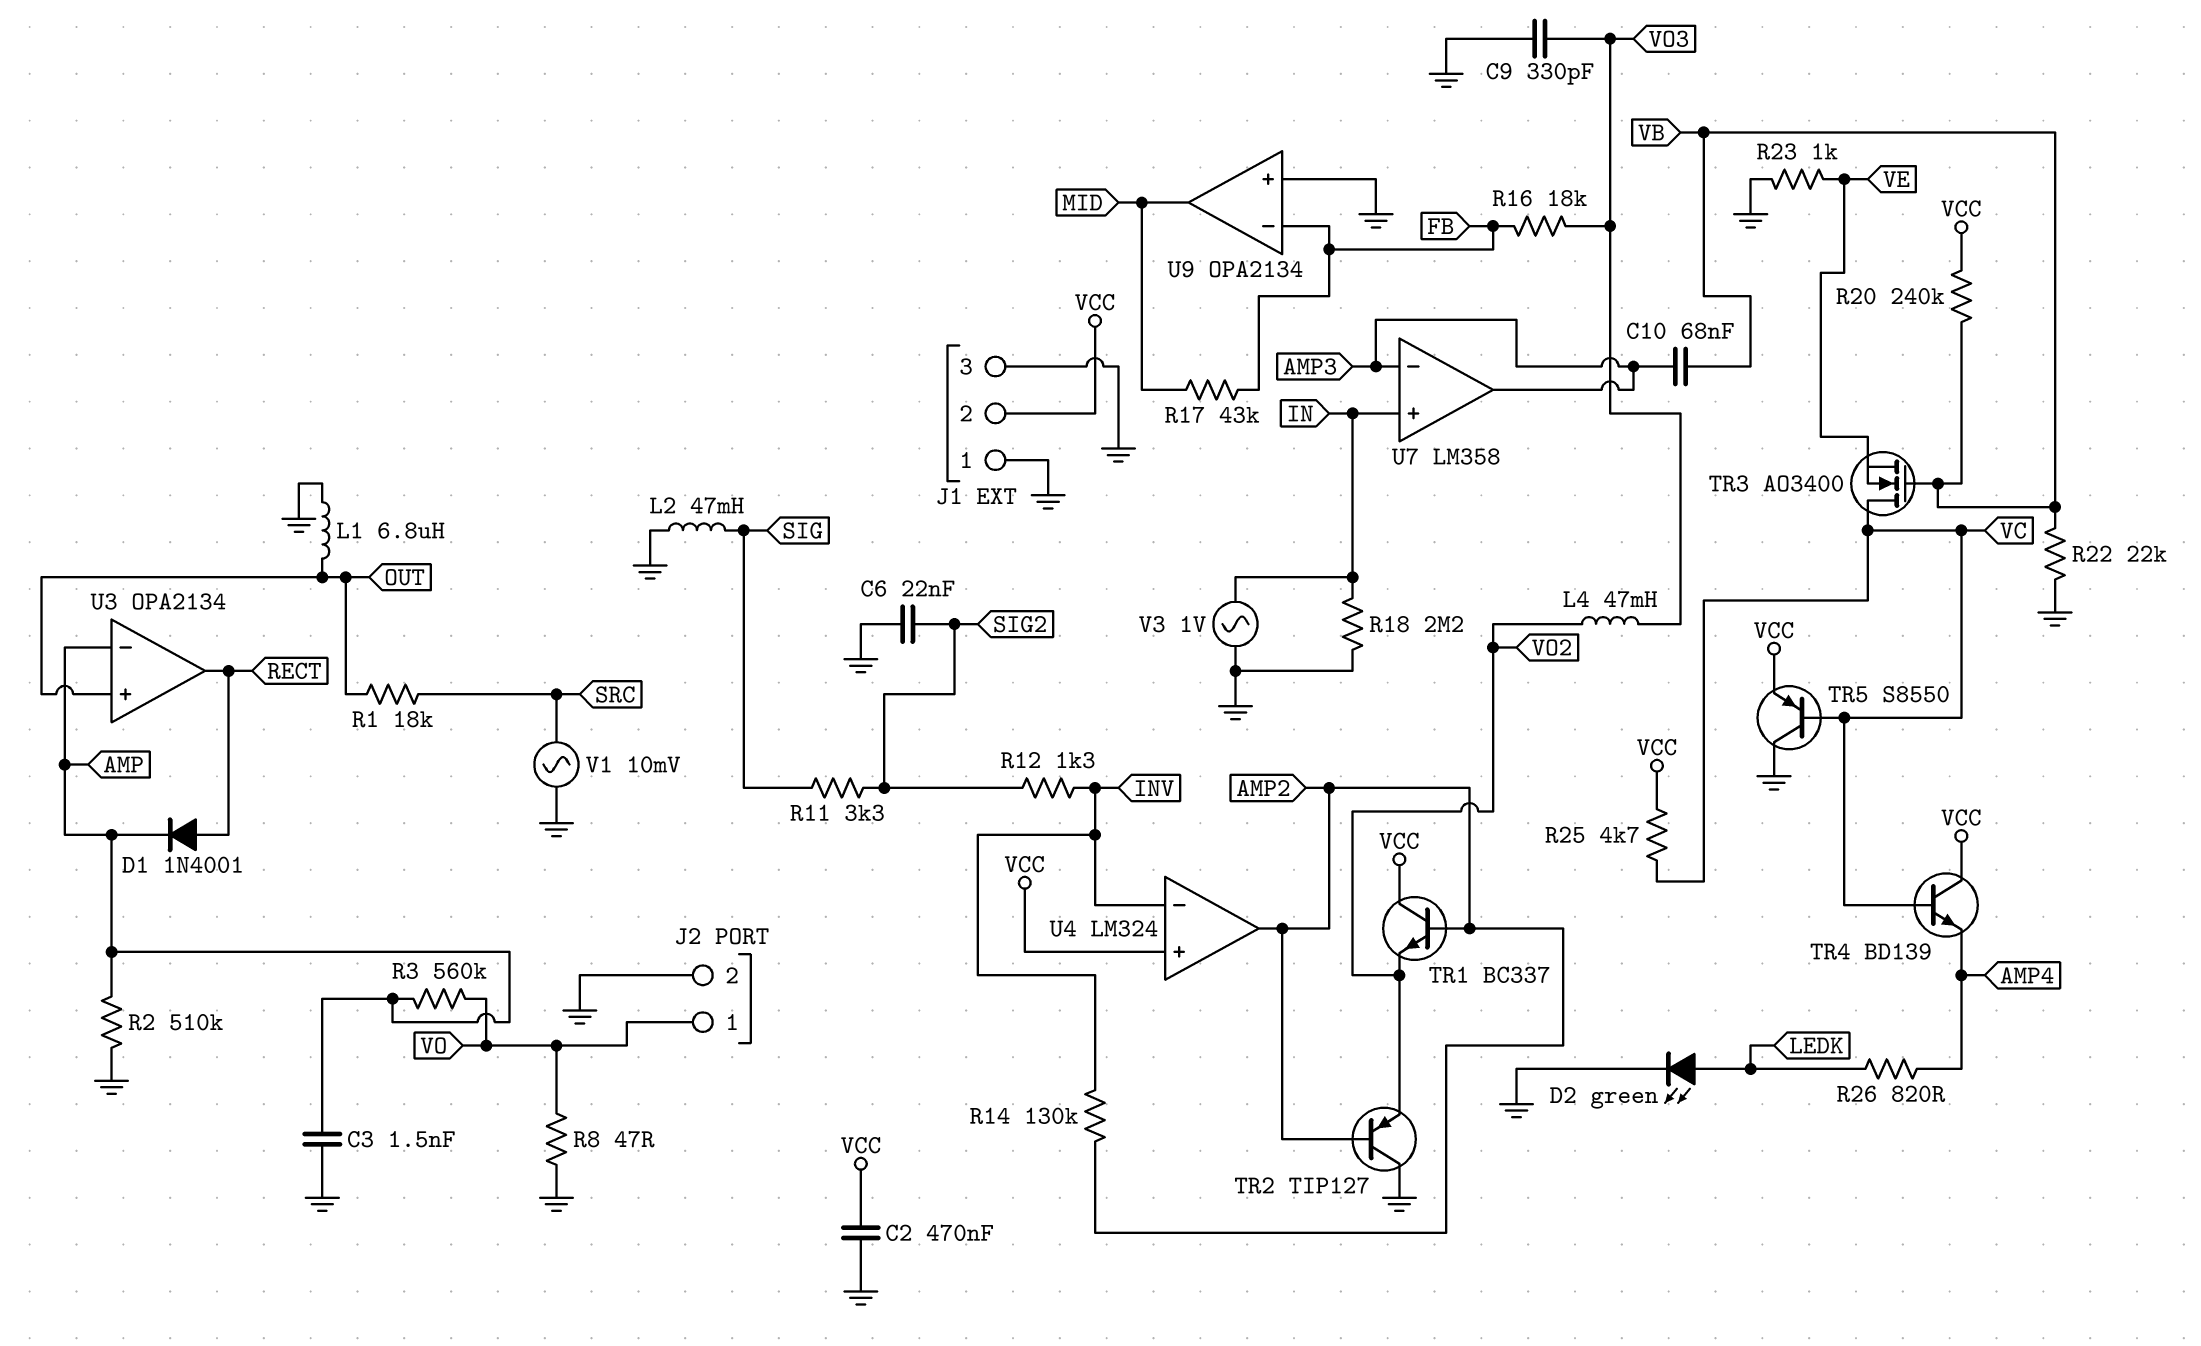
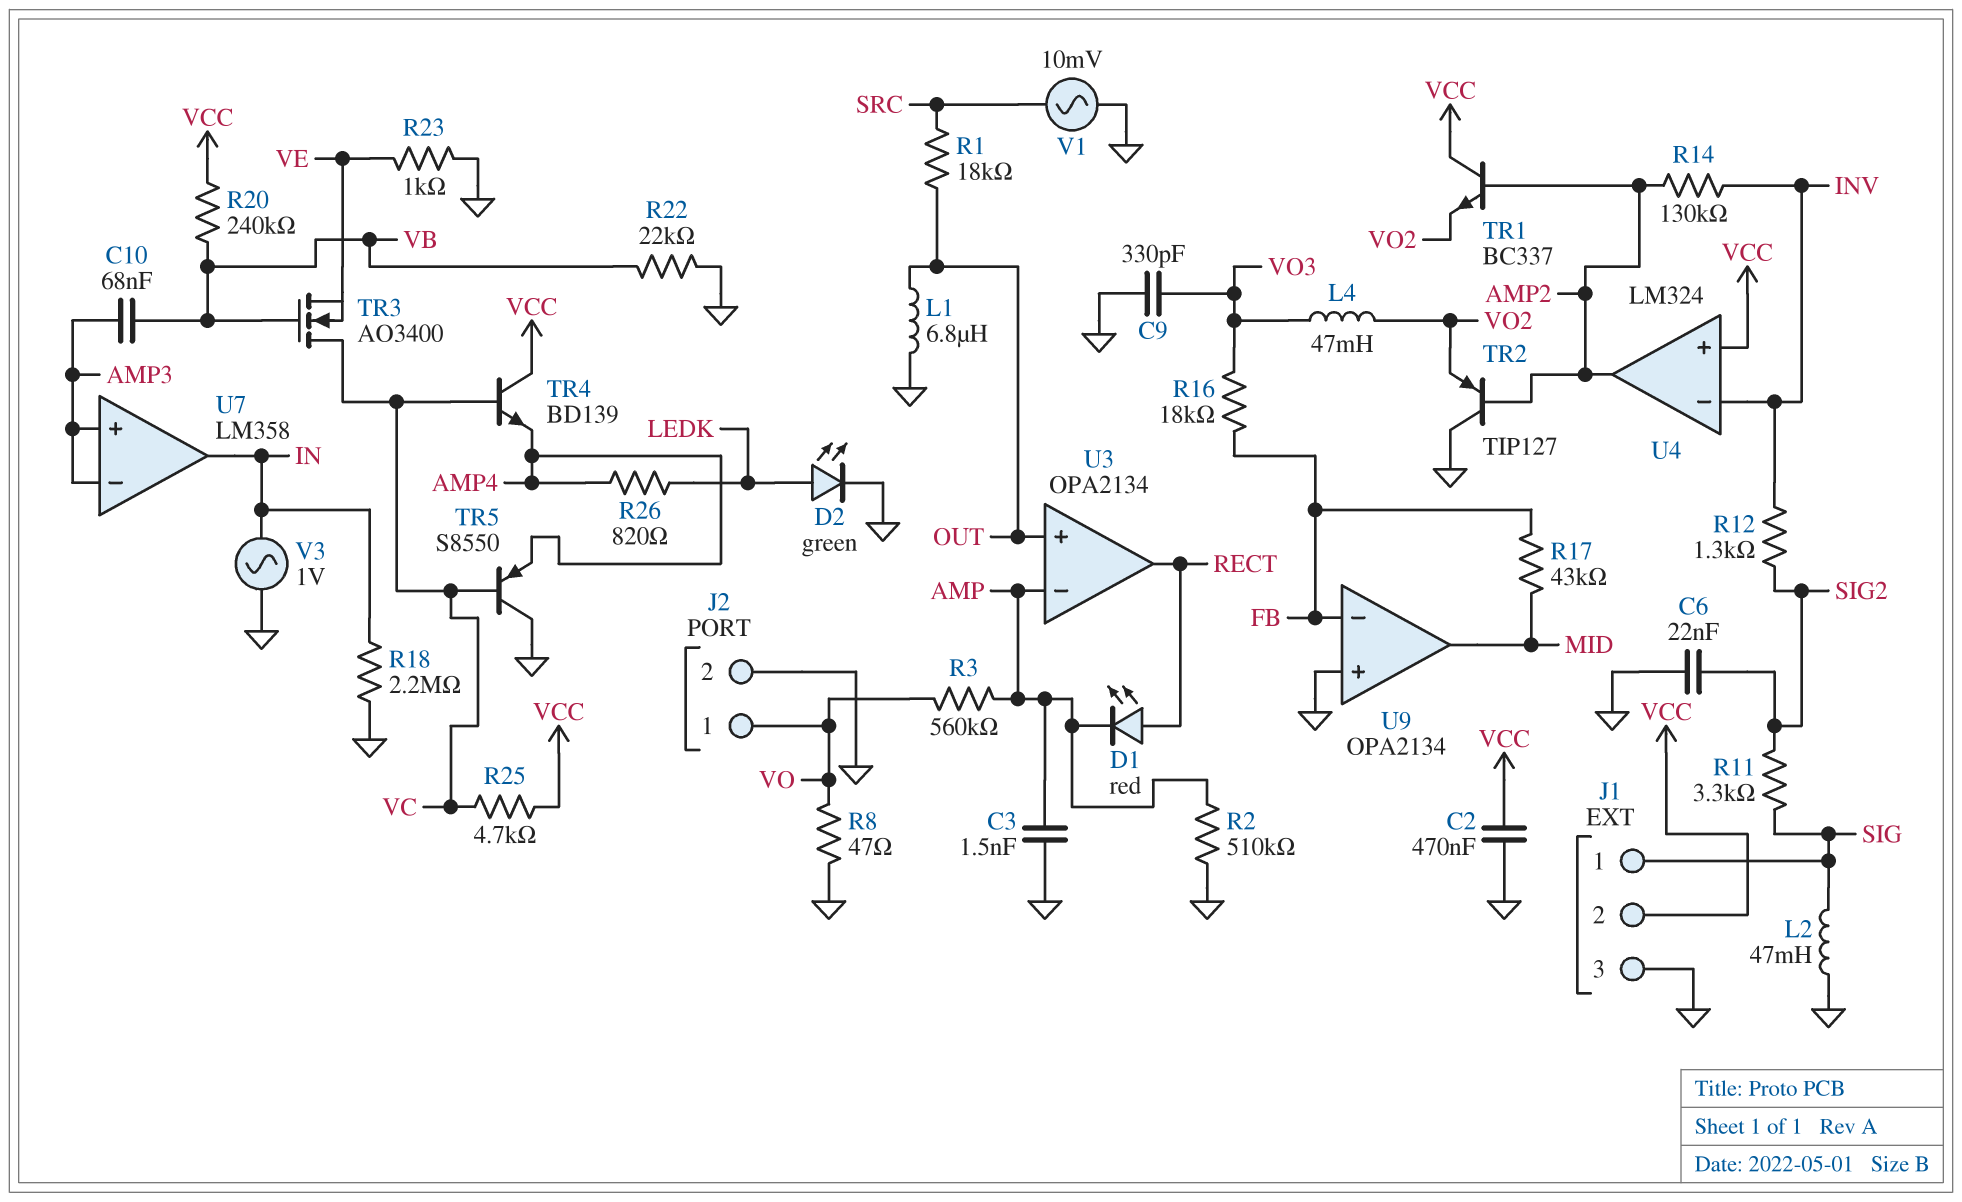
D1: diode 1N4001 (A RECT, K AMP) -> LED red (A RECT, K AMP)
J1 pin 1: GND -> SIG
TR5: PNP S8550 (B VC, C GND, E VCC) -> PNP S8550 (B VC, C GND, E AMP4)
U7 pin in+: IN -> AMP3
U7 pin out: AMP3 -> IN

